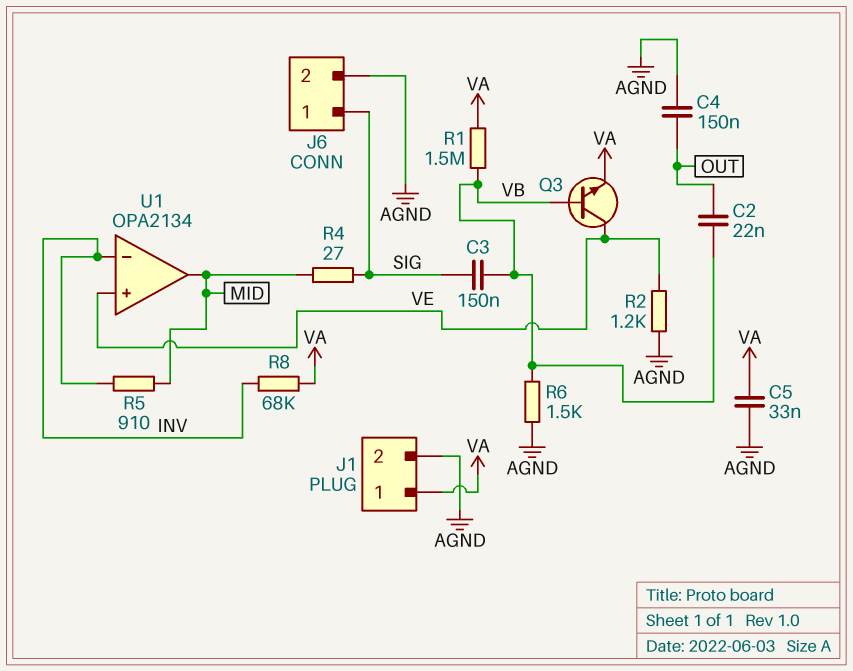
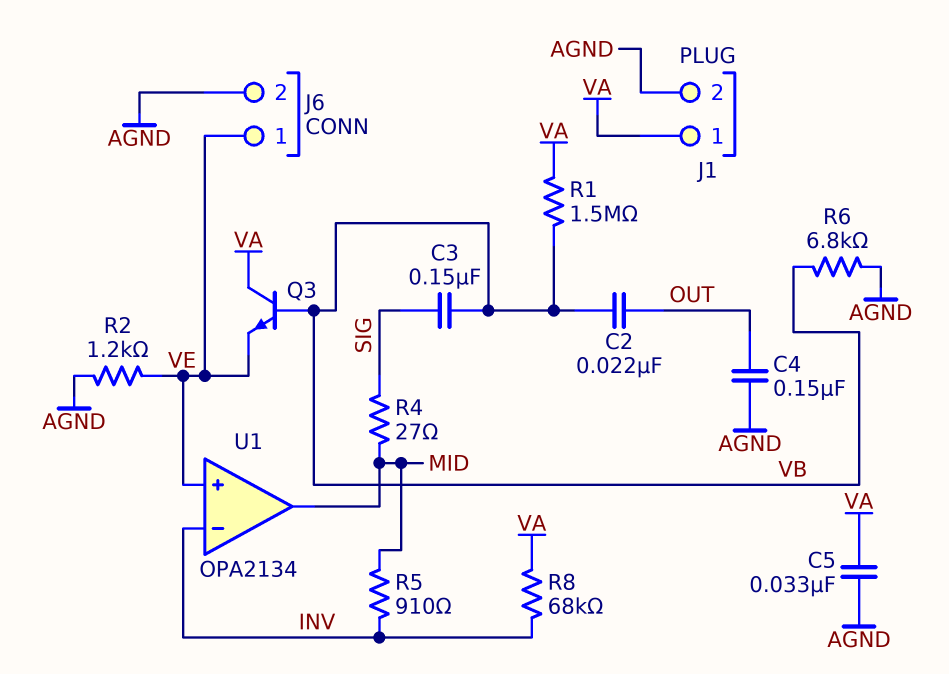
J6 pin 1: SIG -> VE
Q3: NPN (B VB, C VE, E VA) -> NPN (B VB, C VA, E VE)
R6: 1.5k (AGND, VB) -> 6.8k (AGND, VB)

